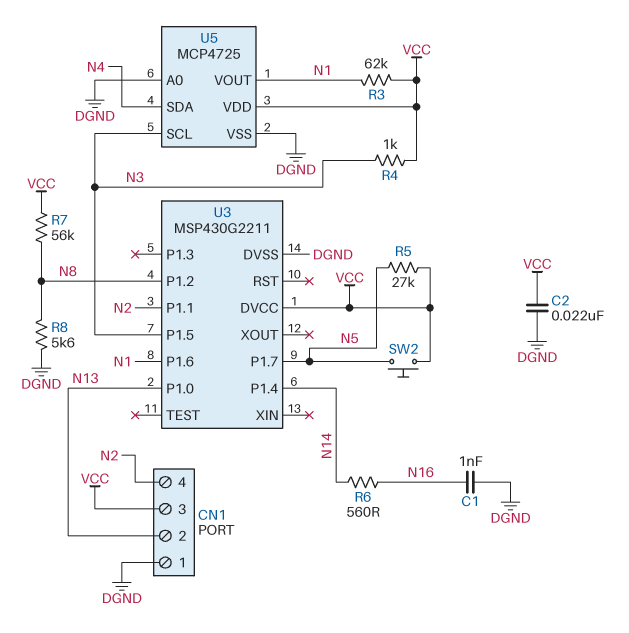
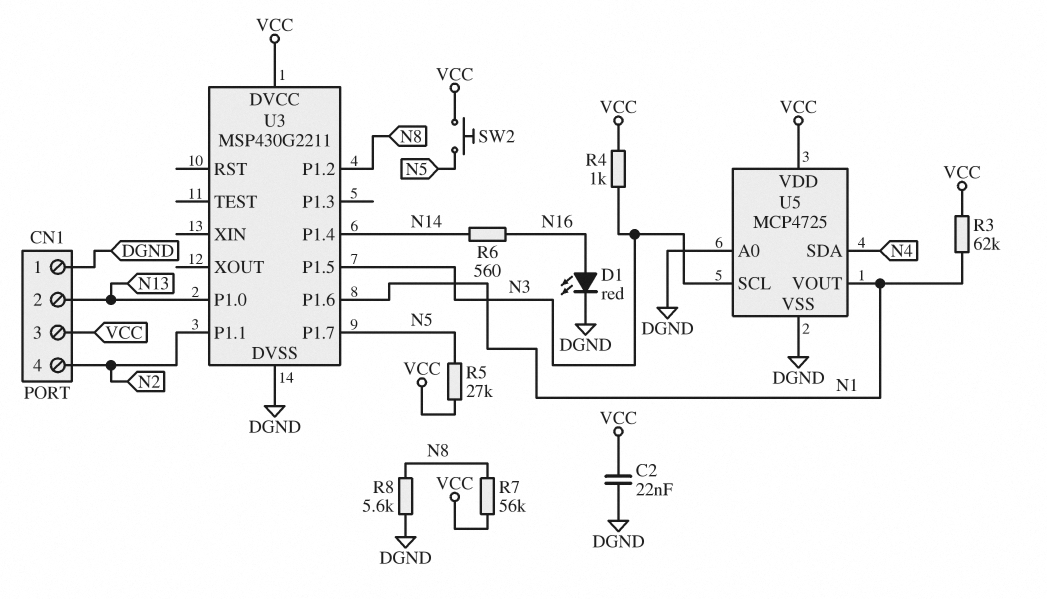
C1: 1nF (DGND, N16) -> none
D1: none -> LED red (A N16, K DGND)

